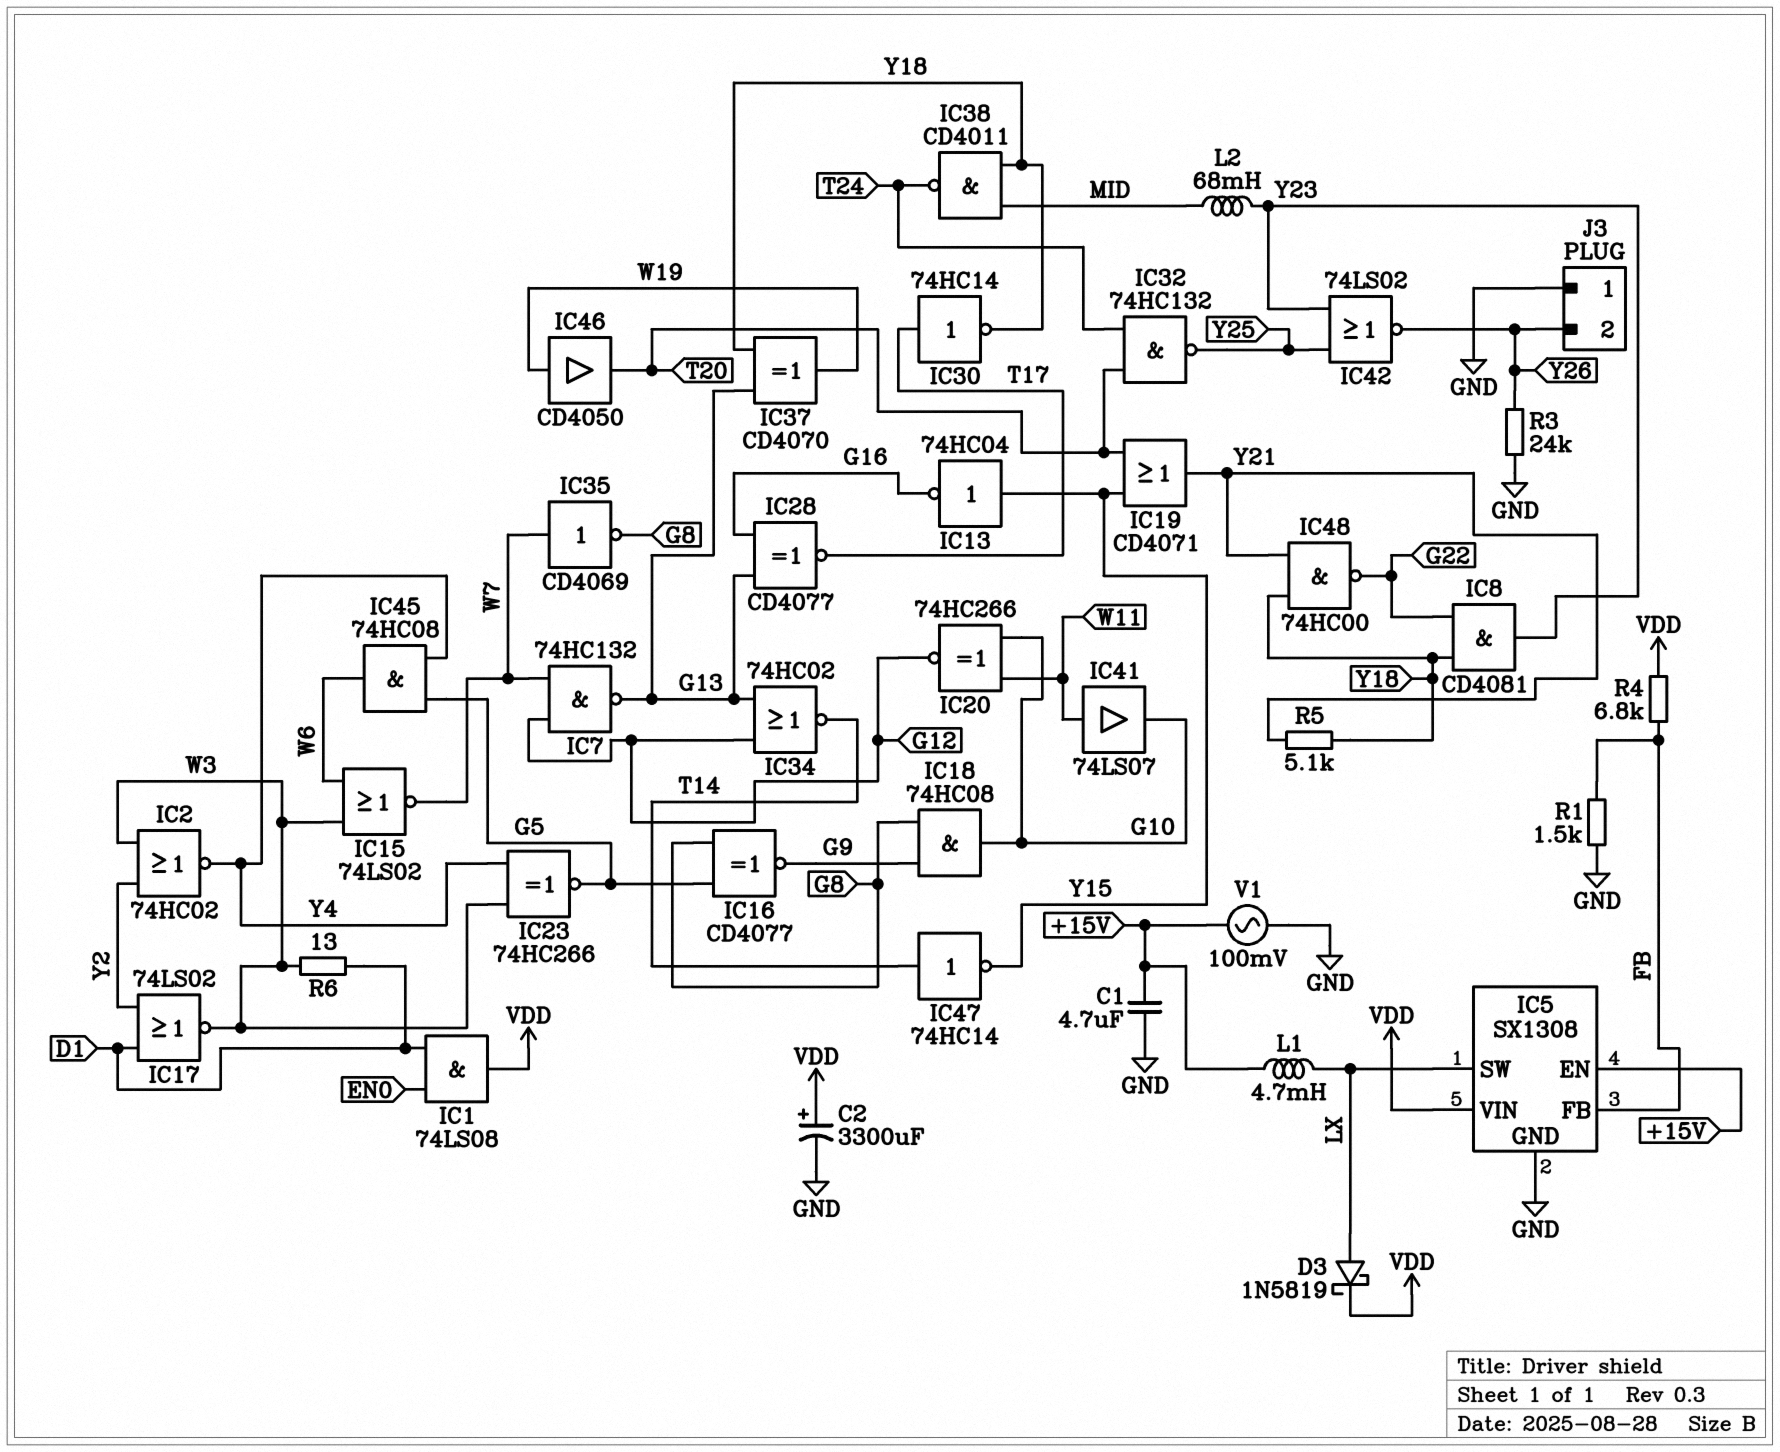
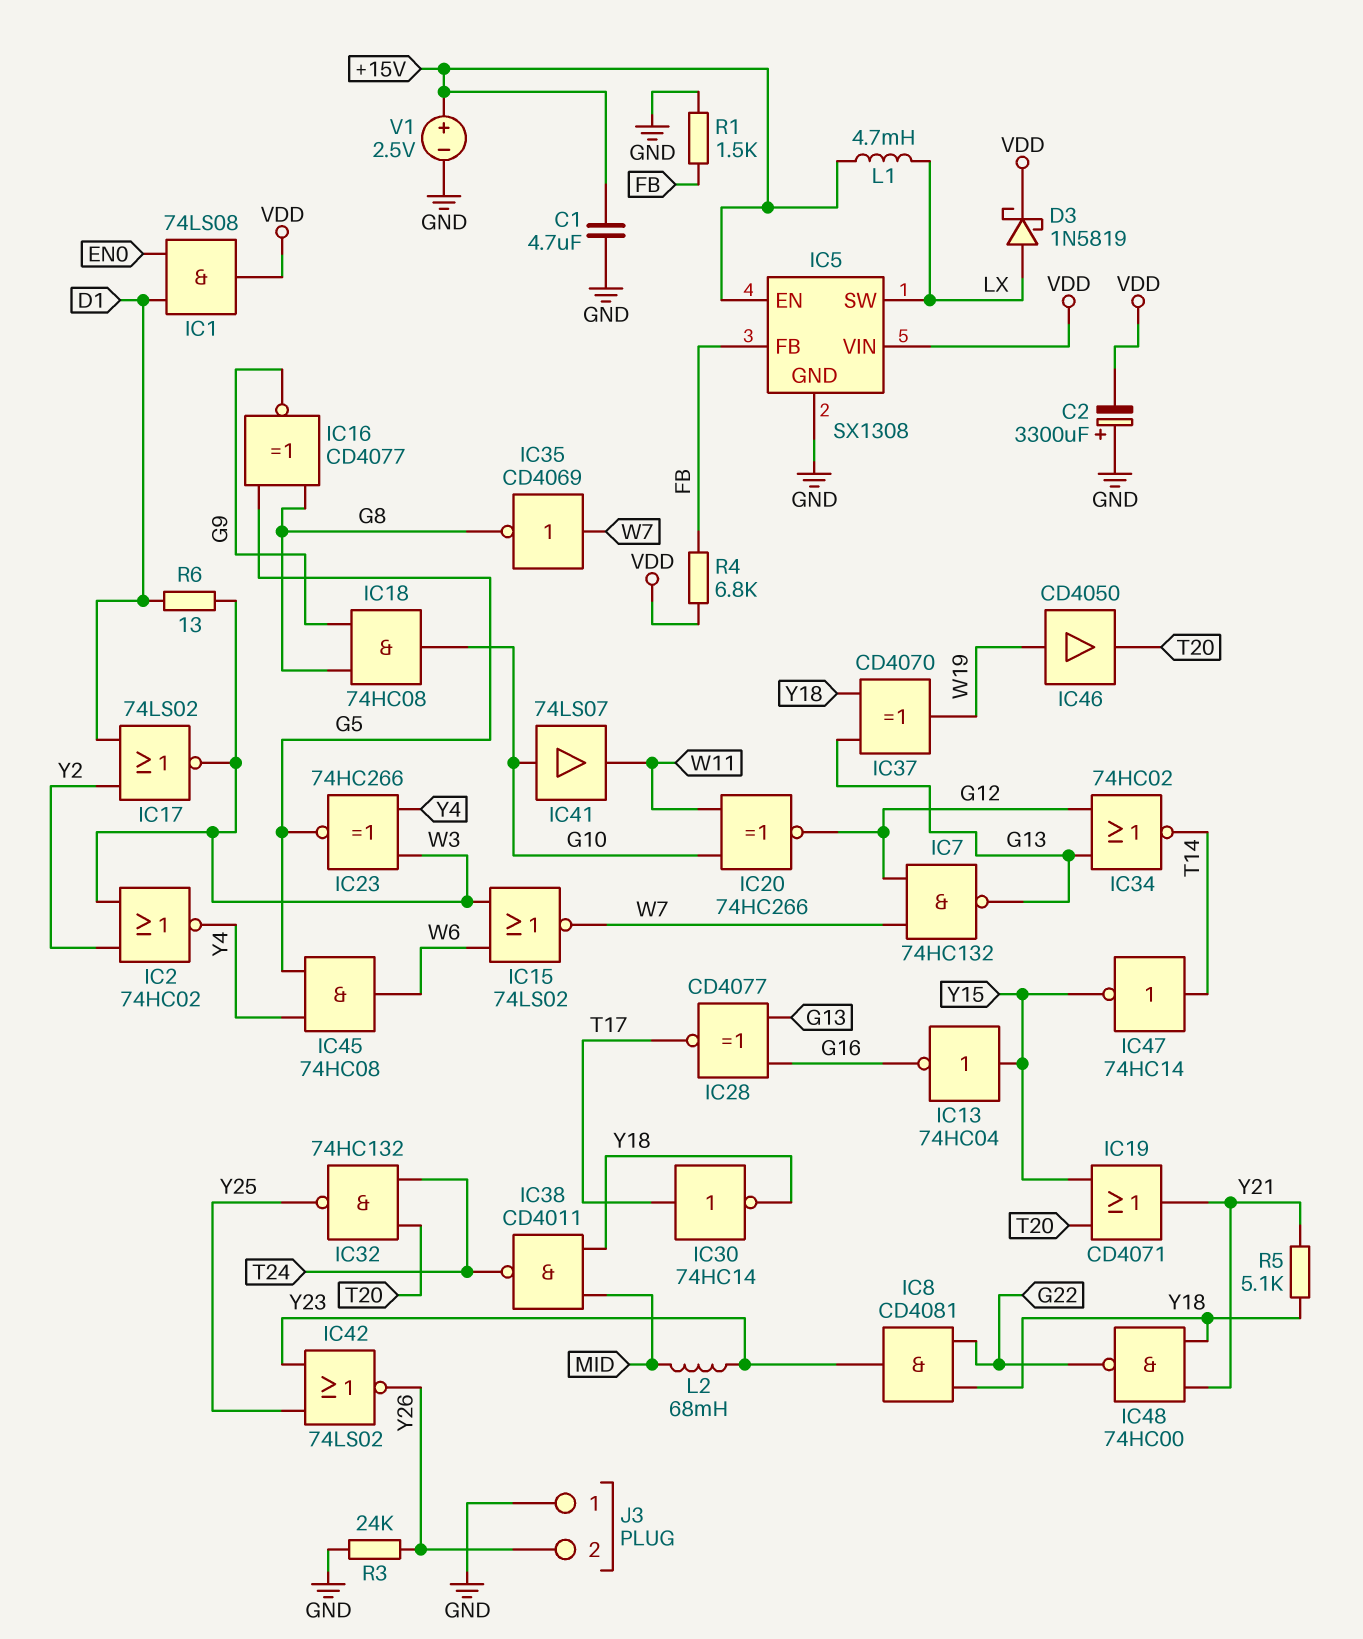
C2: 3300uF (plus VDD, minus GND) -> 3300uF (plus GND, minus VDD)
IC41: buffer 74LS07 (in W11, out G10) -> buffer 74LS07 (in G10, out W11)
V1: AC 100mV (+15V, GND) -> 2.5V (plus +15V, minus GND)

